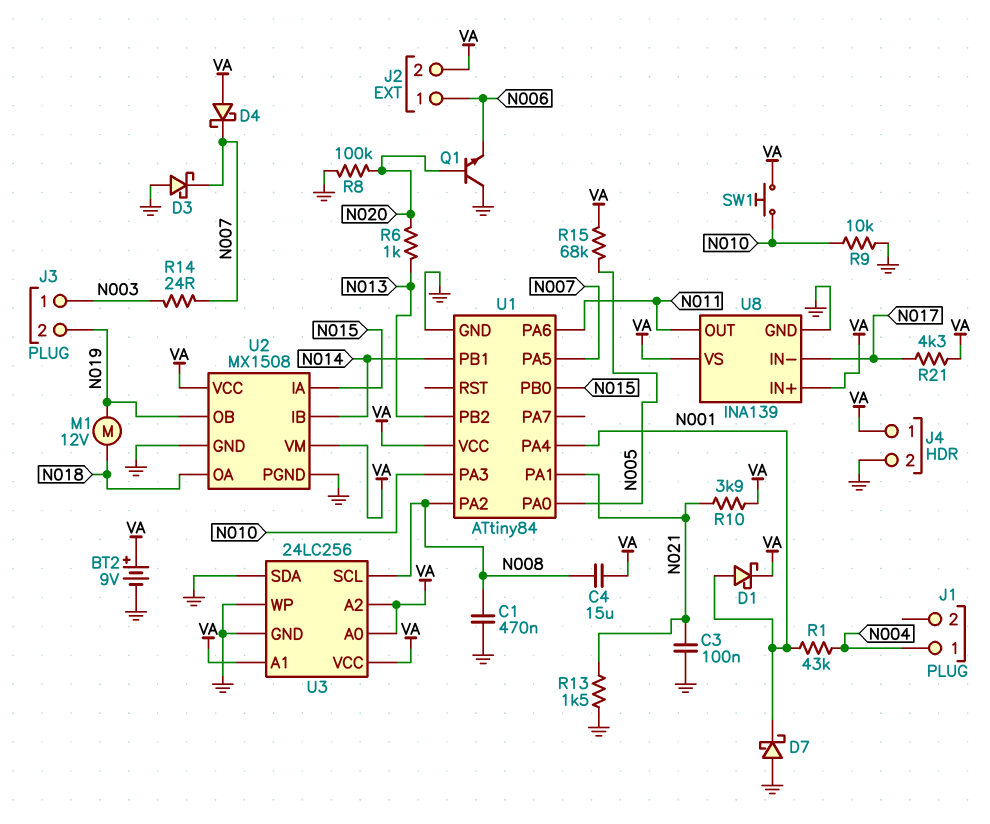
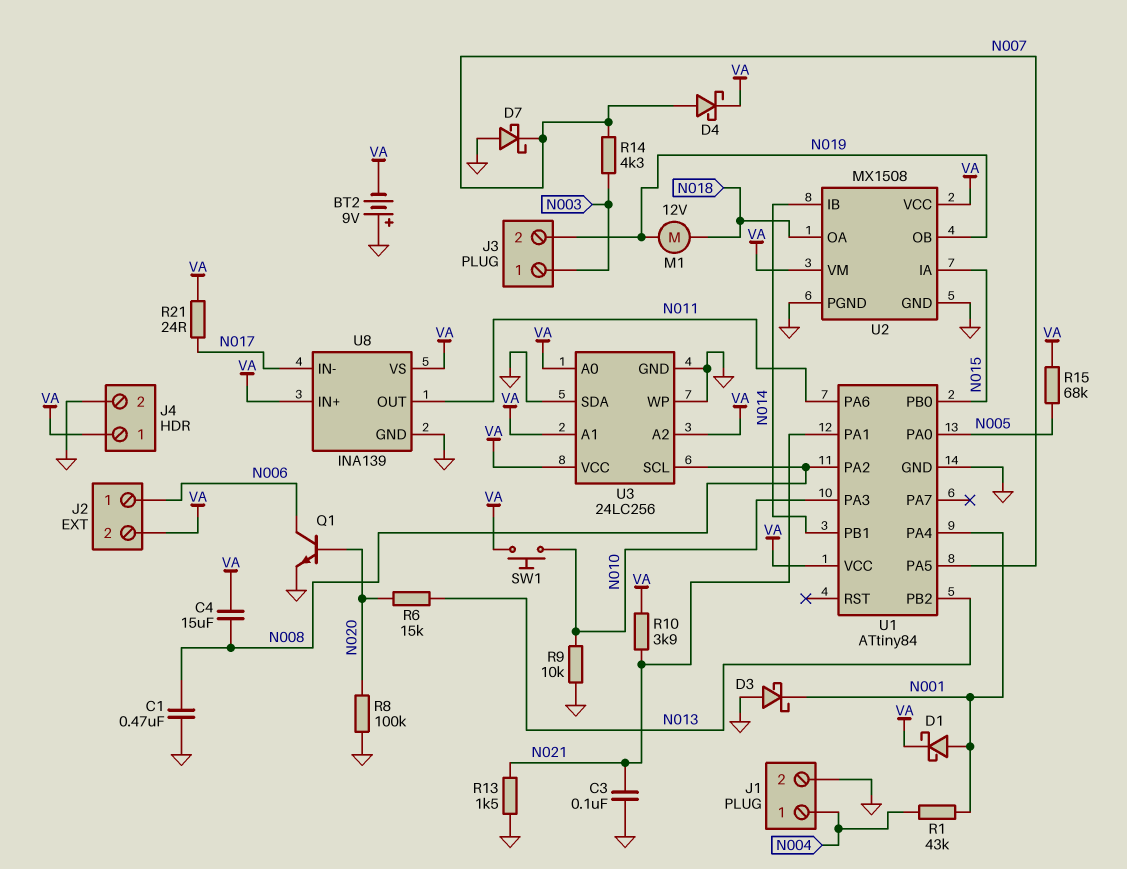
BT2: 9V (plus VA, minus GND) -> 9V (plus GND, minus VA)
D3: schottky (A GND, K N007) -> schottky (A GND, K N001)
D4: schottky (A VA, K N007) -> schottky (A N007, K VA)
D7: schottky (A GND, K N001) -> schottky (A GND, K N007)
J1 pin 2: none -> GND
Q1: NPN (B N020, C GND, E N006) -> NPN (B N020, C N006, E GND)
R6: 1k (N013, N020) -> 15k (N013, N020)
R14: 24 (N003, N007) -> 4.3k (N003, N007)
R21: 4.3k (N017, VA) -> 24 (N017, VA)

